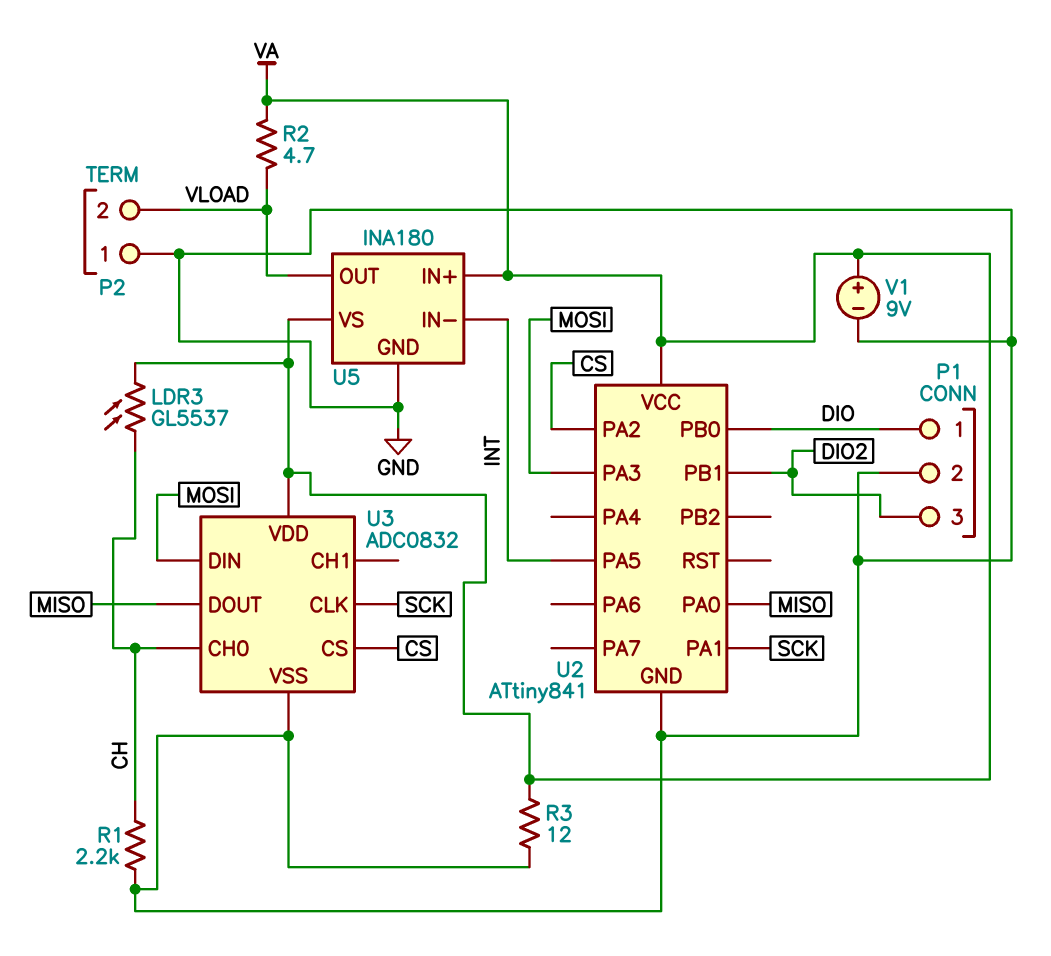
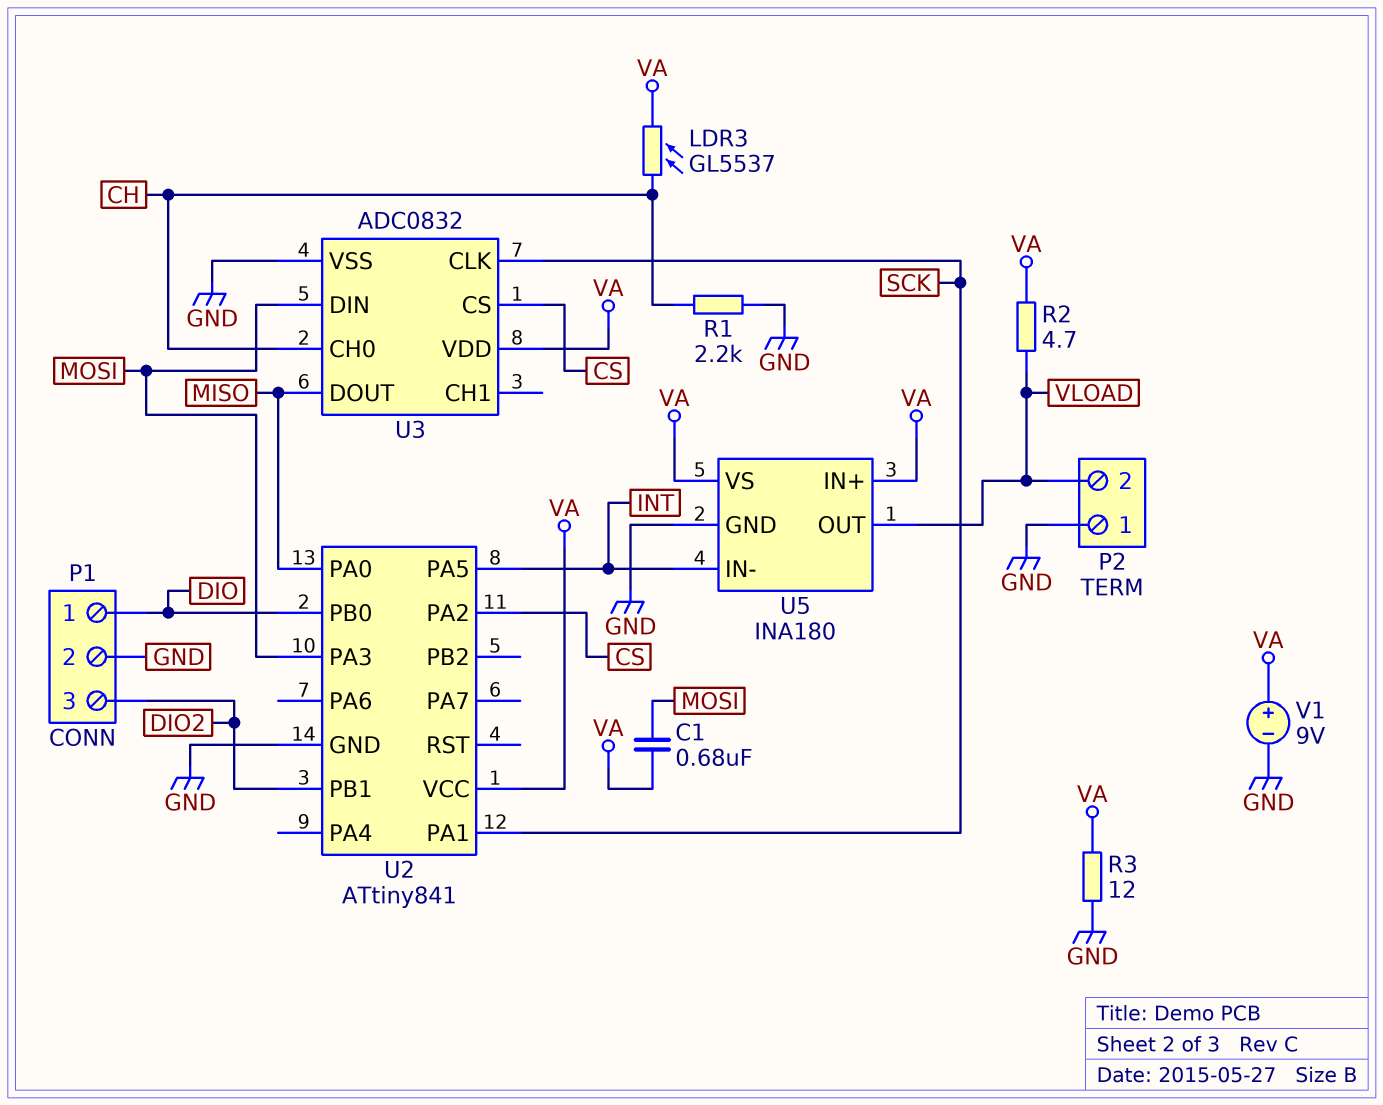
C1: none -> 680nF (MOSI, VA)

